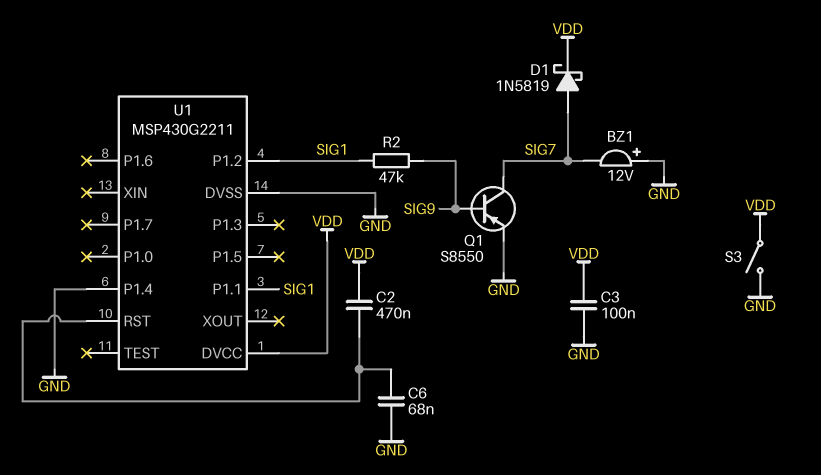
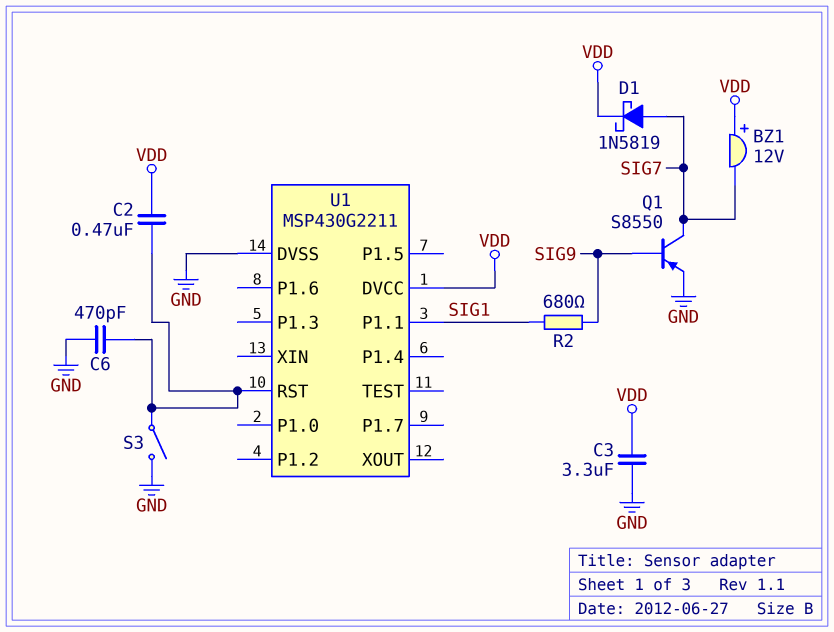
BZ1: buzzer 12V (plus GND, minus SIG7) -> buzzer 12V (plus VDD, minus SIG7)
C3: 100nF (GND, VDD) -> 3.3uF (GND, VDD)
C6: 68nF (GND, U1/RST) -> 470pF (GND, U1/RST)
R2: 47k (SIG1, SIG9) -> 680 (SIG1, SIG9)
S3: switch (GND, VDD) -> switch (GND, U1/RST)
U1 pin P1.2: SIG1 -> none
U1 pin P1.4: GND -> none

